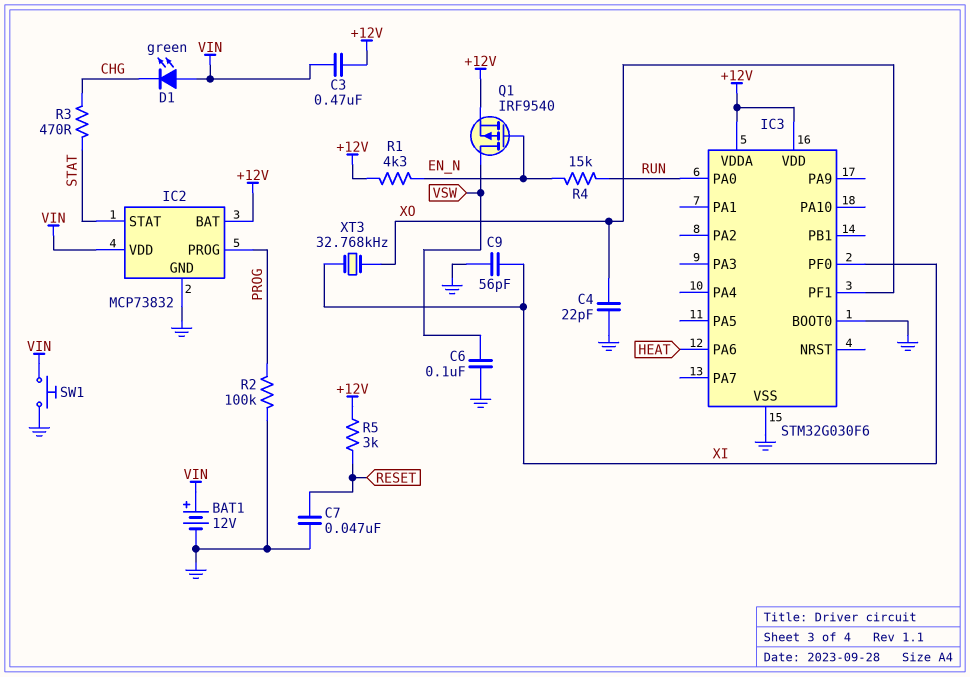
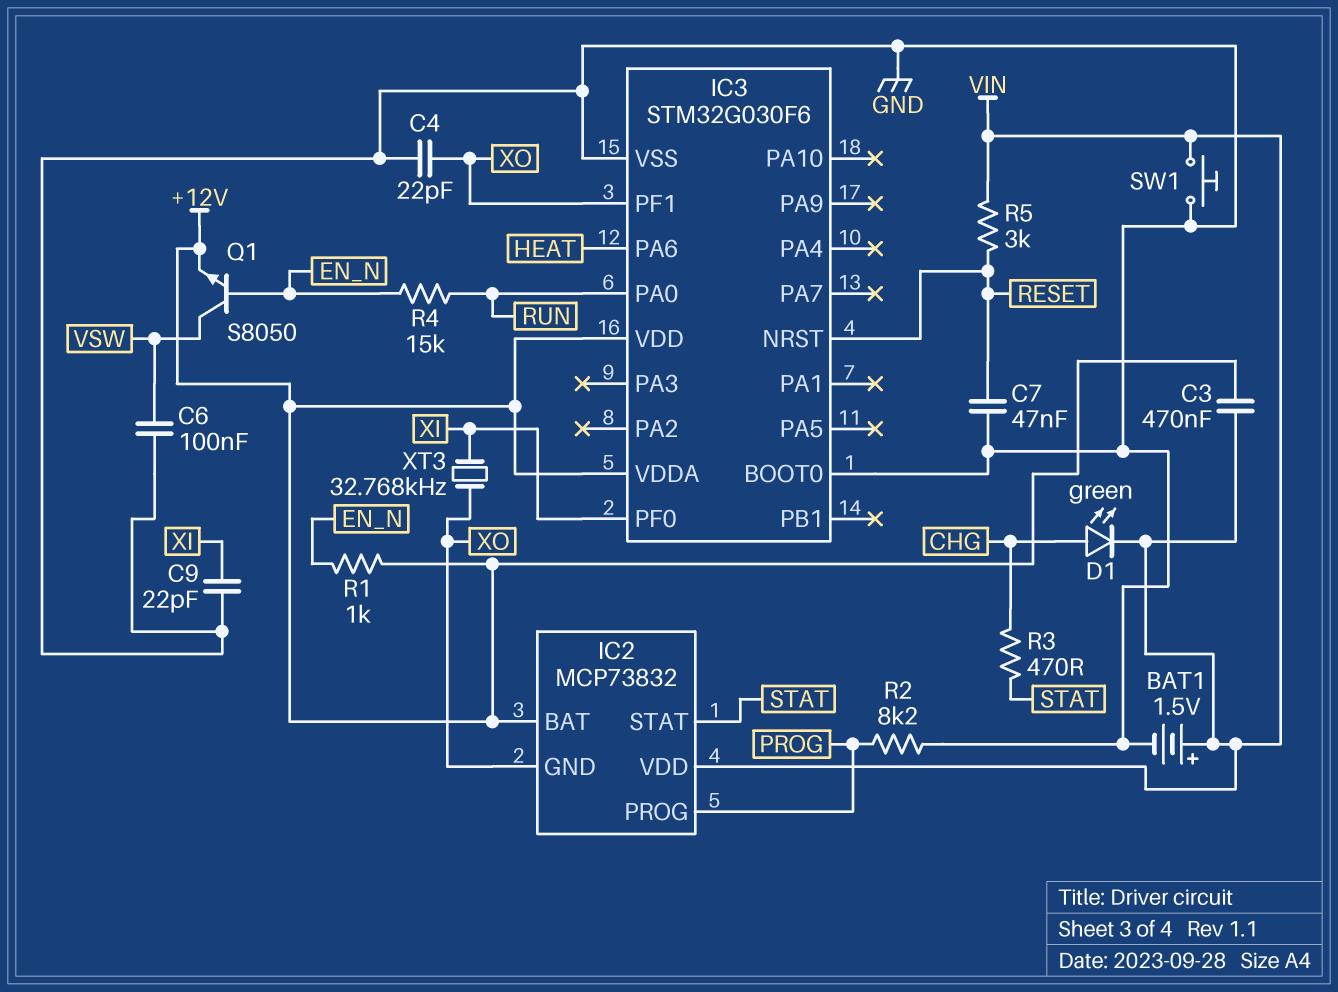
BAT1: 12V (plus VIN, minus GND) -> 1.5V (plus VIN, minus GND)
C9: 56pF (GND, XI) -> 22pF (GND, XI)
D1: LED green (A VIN, K CHG) -> LED green (A CHG, K VIN)
IC2 pin GND: GND -> XO
IC3 pin NRST: none -> RESET
Q1: PMOS IRF9540 (G EN_N, D VSW, S +12V) -> NPN S8050 (B EN_N, C VSW, E +12V)
R1: 4.3k (+12V, EN_N) -> 1k (+12V, EN_N)
R2: 100k (GND, PROG) -> 8.2k (GND, PROG)
R5: 3k (+12V, RESET) -> 3k (RESET, VIN)

